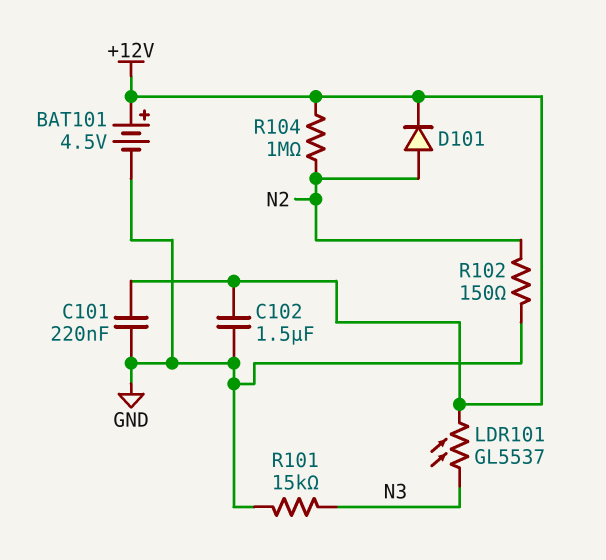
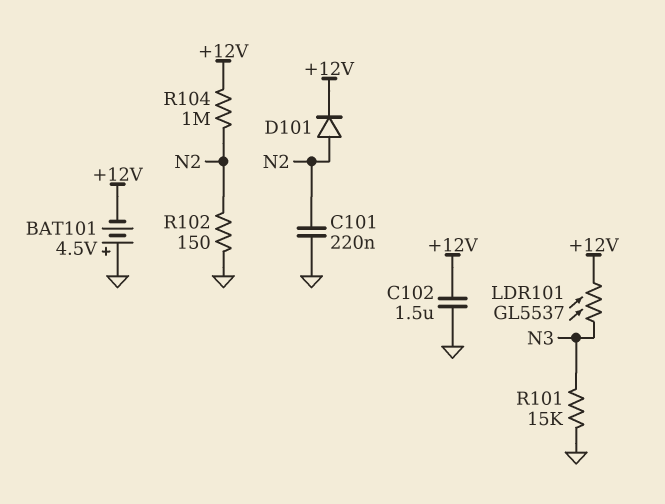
BAT101: 4.5V (plus +12V, minus GND) -> 4.5V (plus GND, minus +12V)
C101: 220nF (+12V, GND) -> 220nF (GND, N2)

